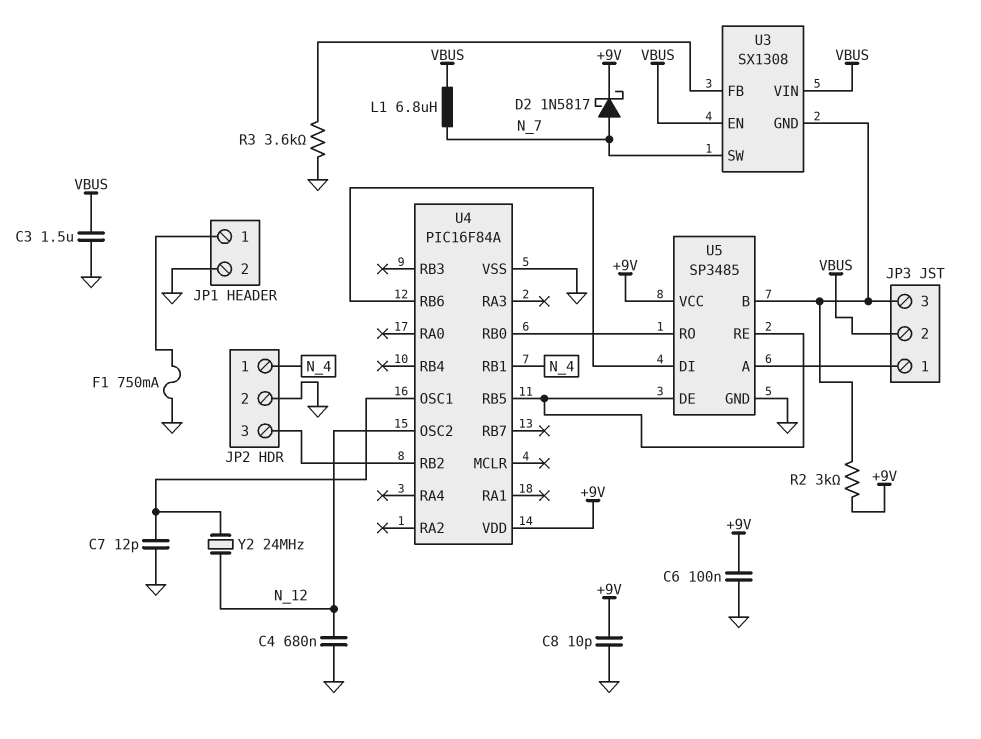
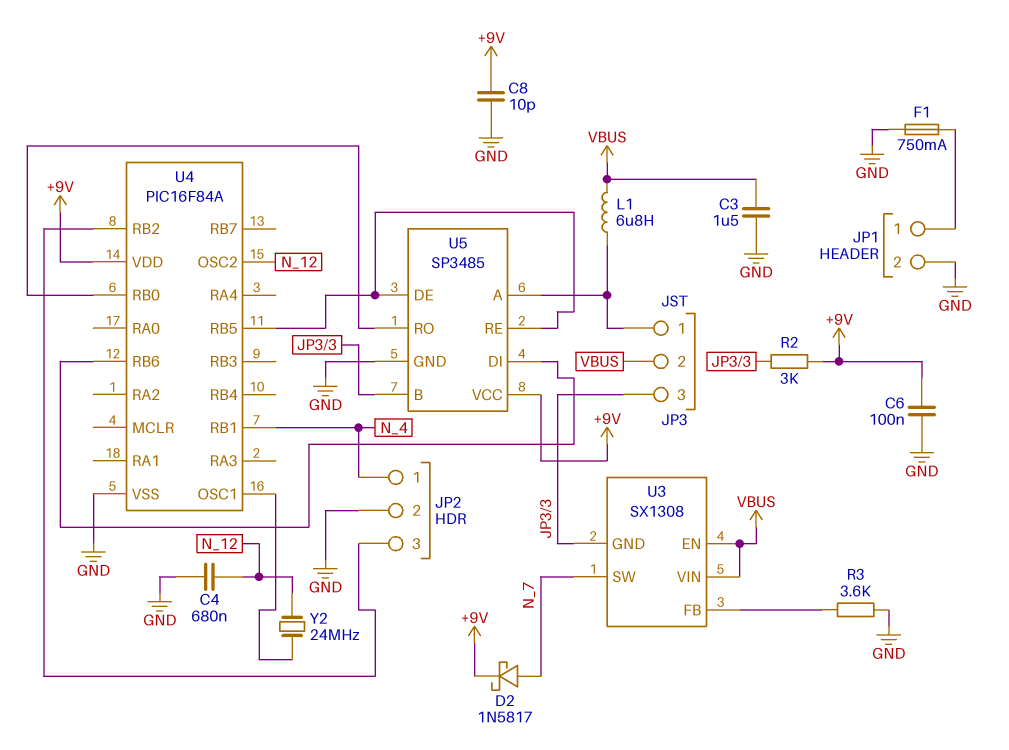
C7: 12pF (GND, U4/OSC1) -> none
L1: 6.8uH (N_7, VBUS) -> 6.8uH (JP3/1, VBUS)

